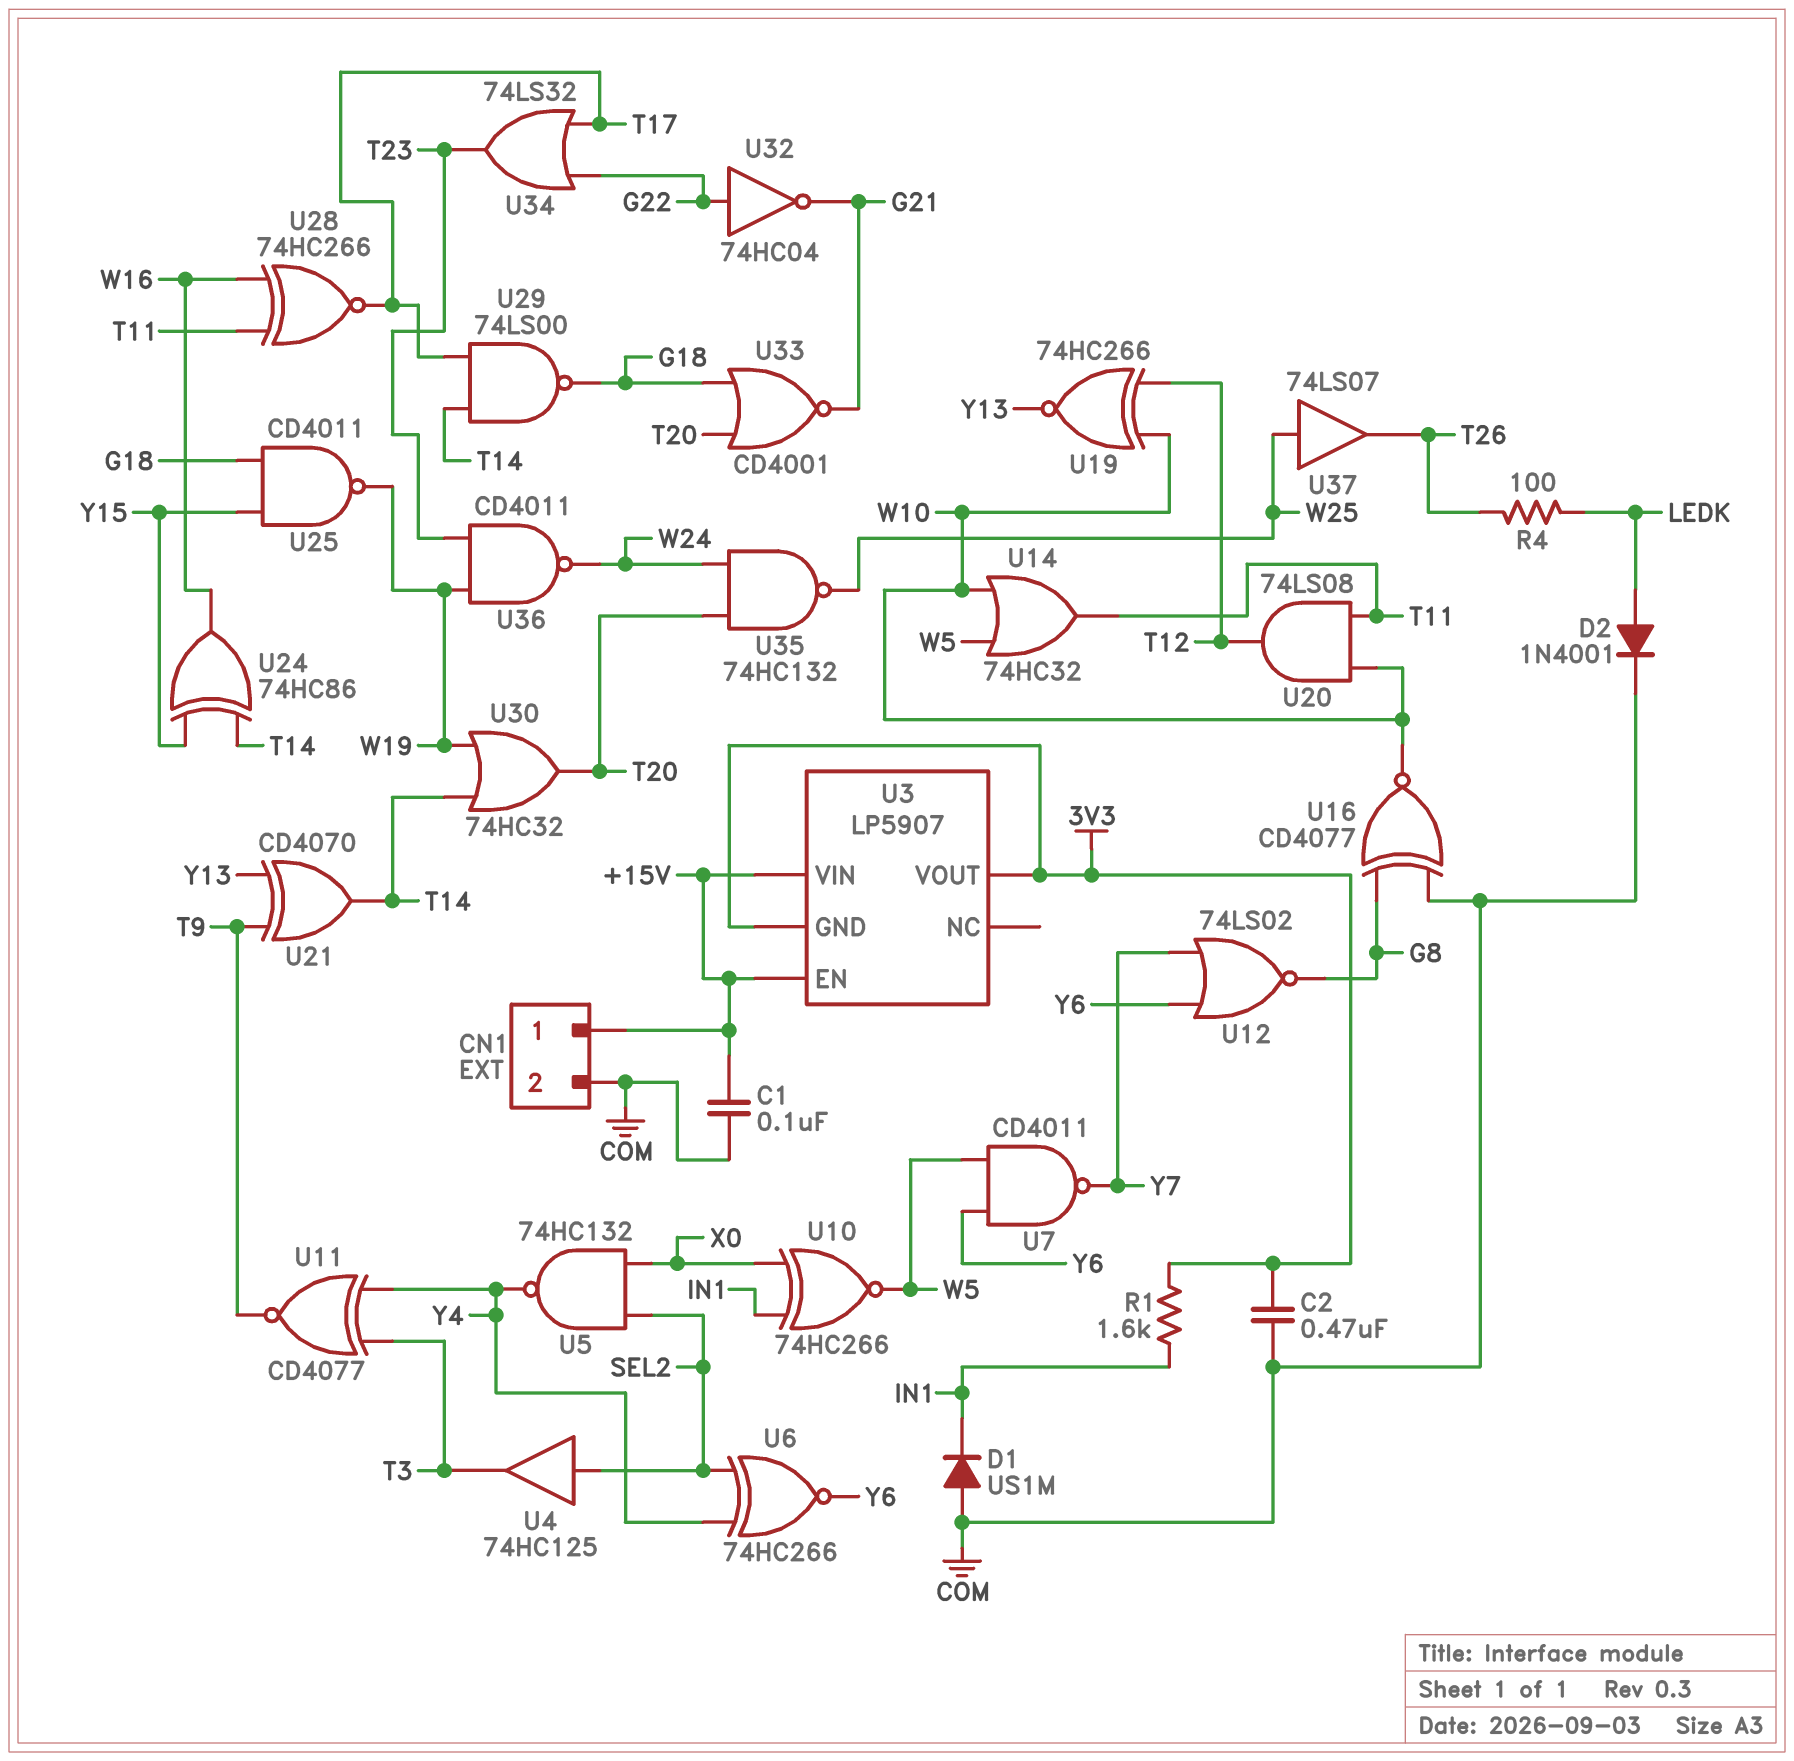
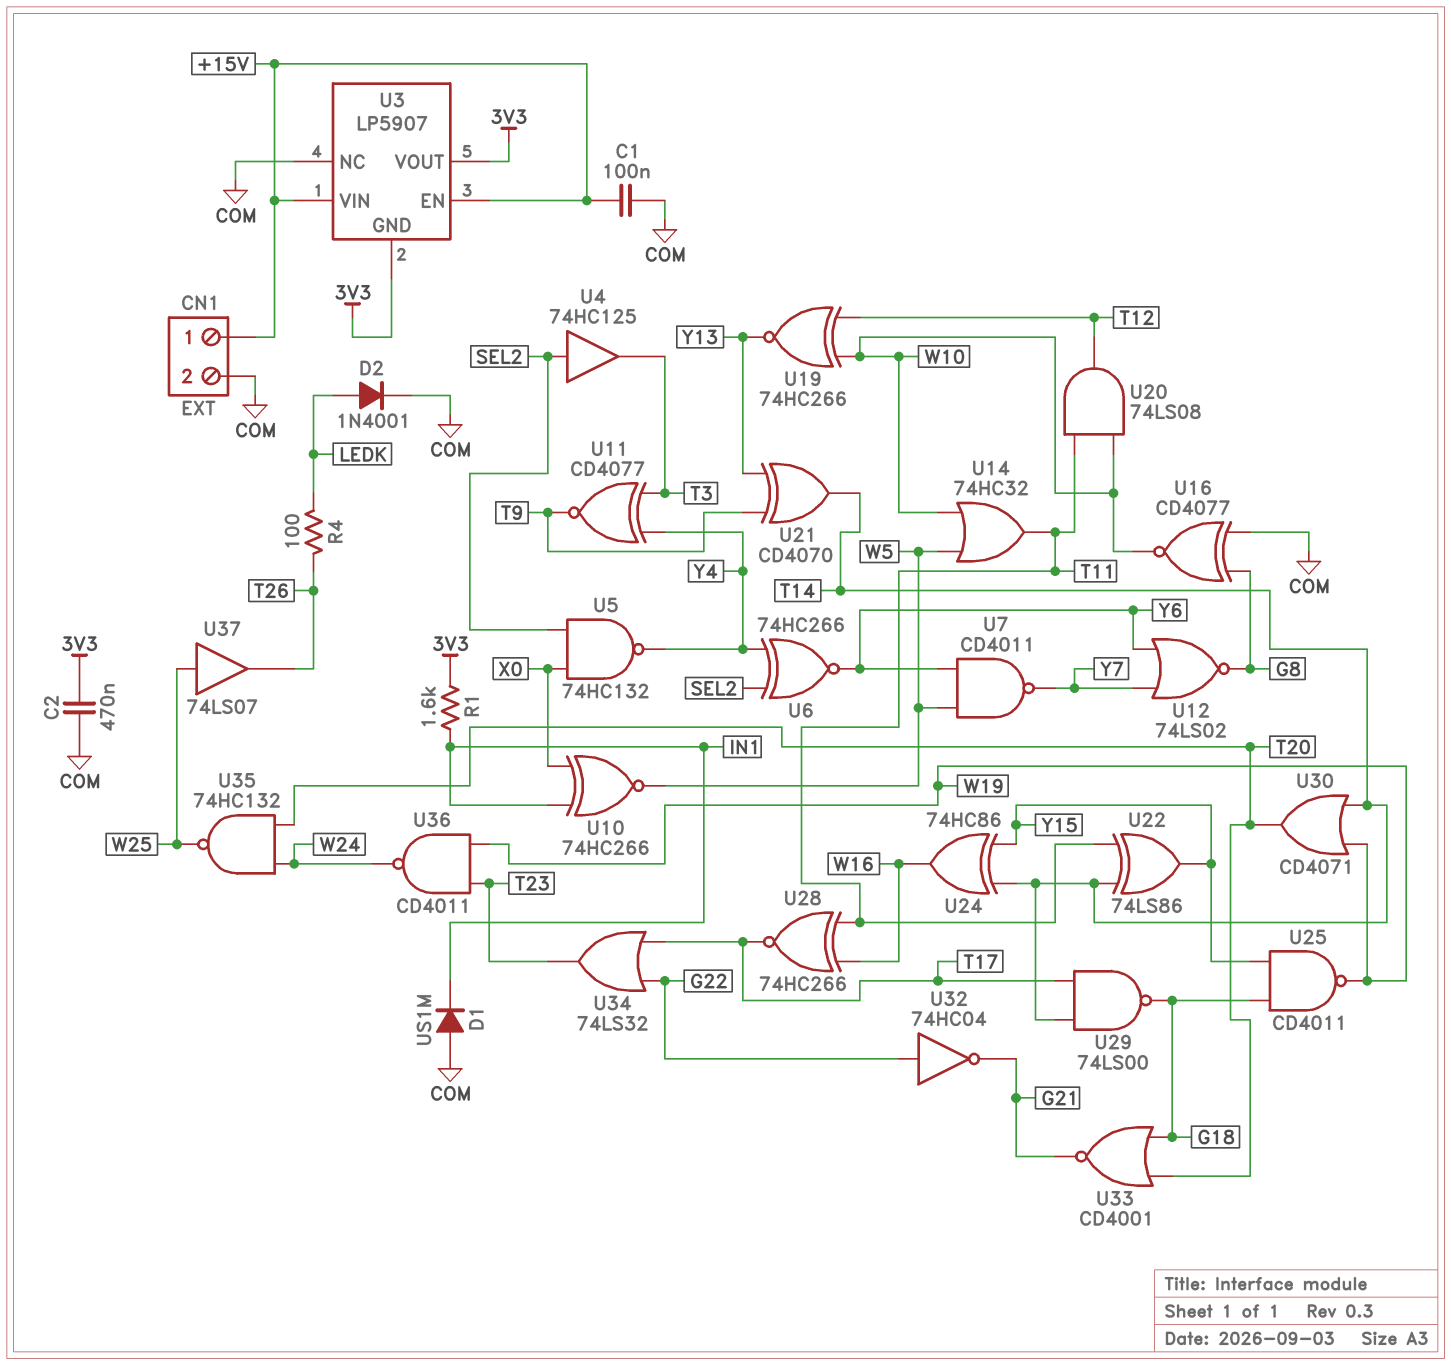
U3 pin NC: none -> COM
U22: none -> XOR 74LS86 (in T11, in T14, out Y15)
U30: OR 74HC32 (in T14, in W19, out T20) -> OR CD4071 (in T14, in W19, out T20)

